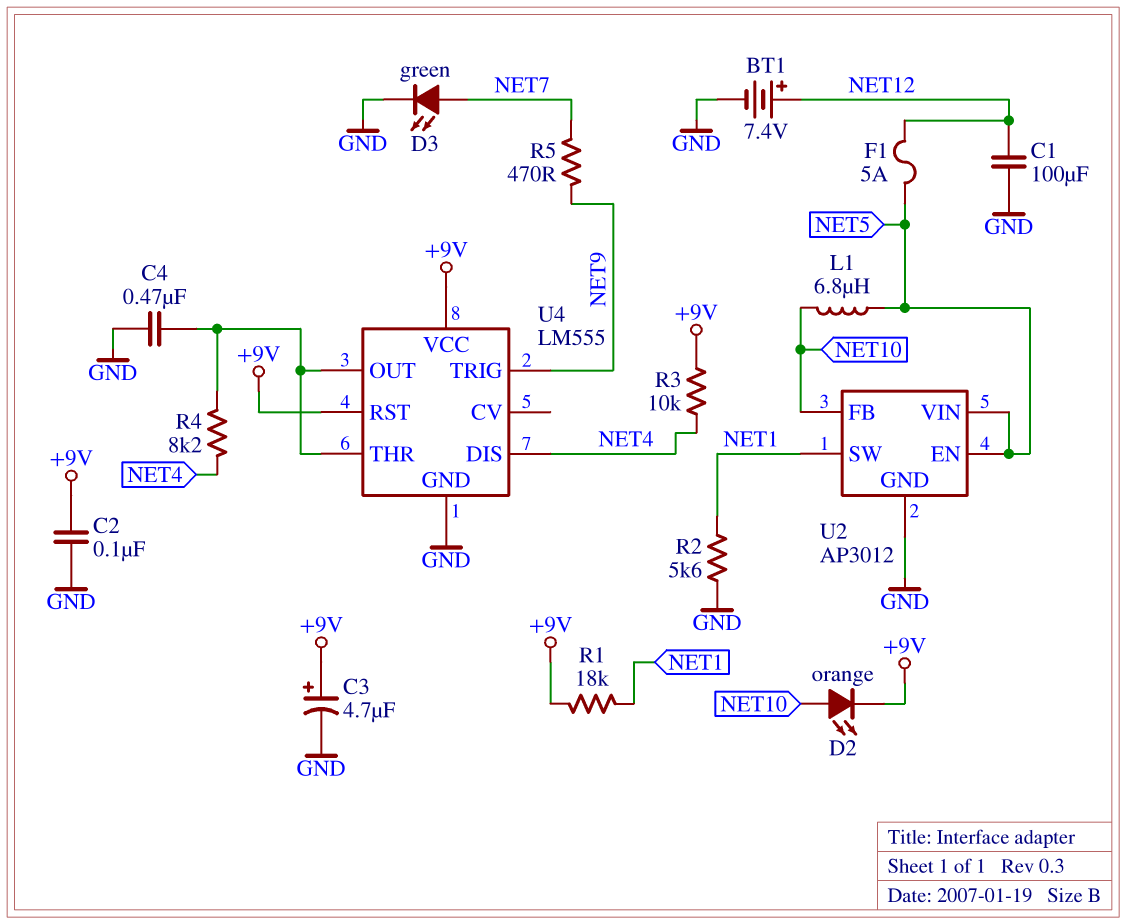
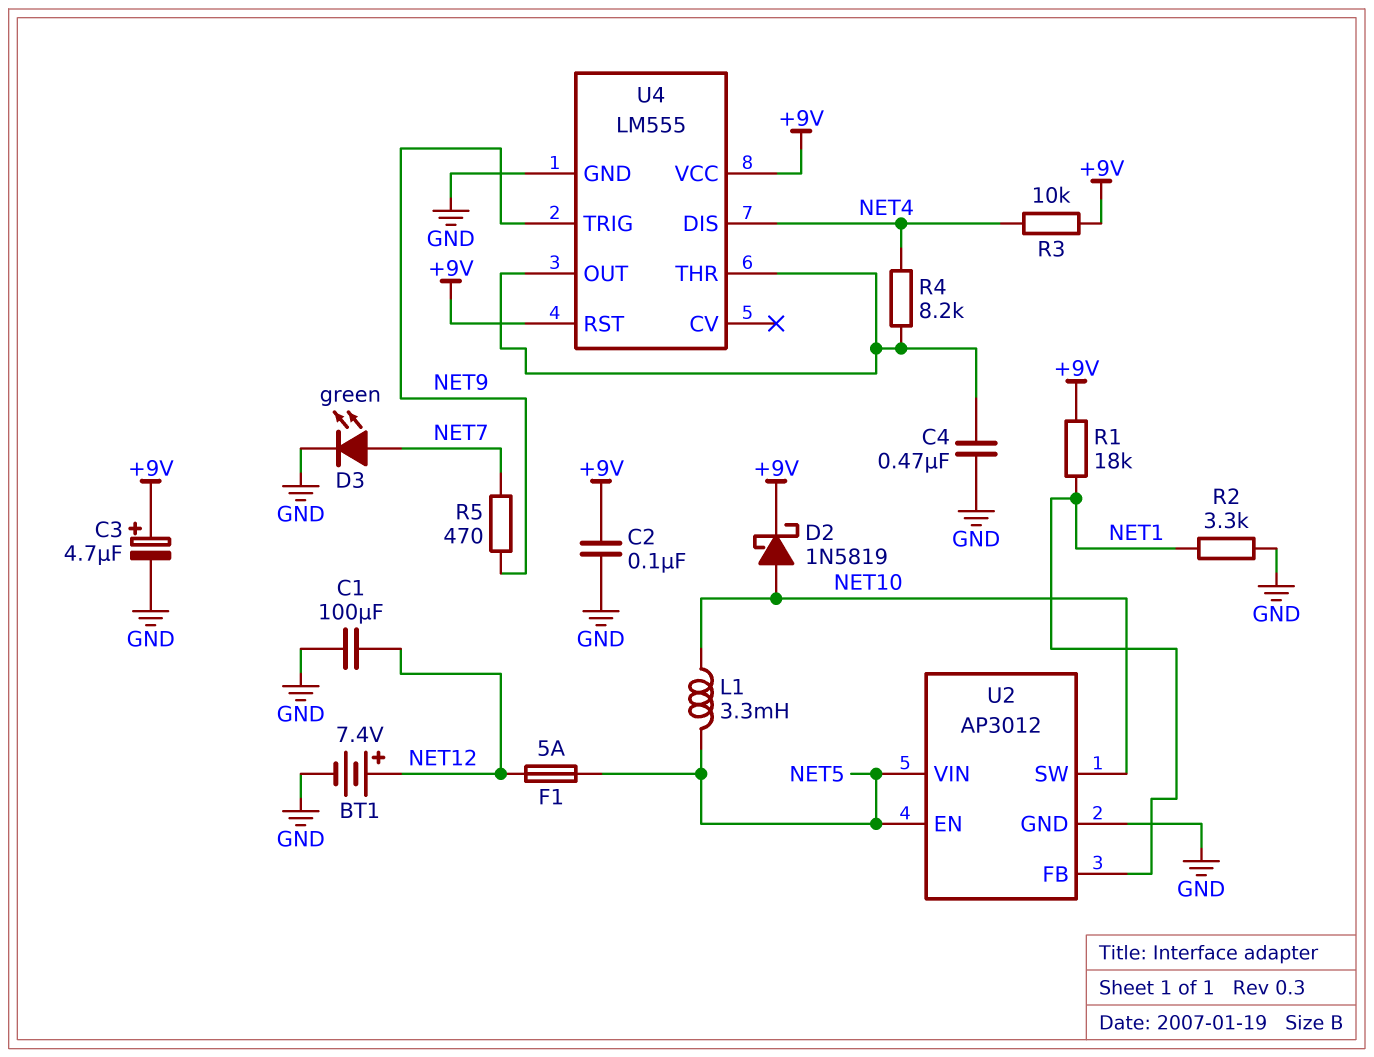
D2: LED orange (A NET10, K +9V) -> schottky 1N5819 (A NET10, K +9V)
L1: 6.8uH (NET5, NET10) -> 3.3mH (NET5, NET10)
R2: 5.6k (GND, NET1) -> 3.3k (GND, NET1)
U2 pin FB: NET10 -> NET1
U2 pin SW: NET1 -> NET10

